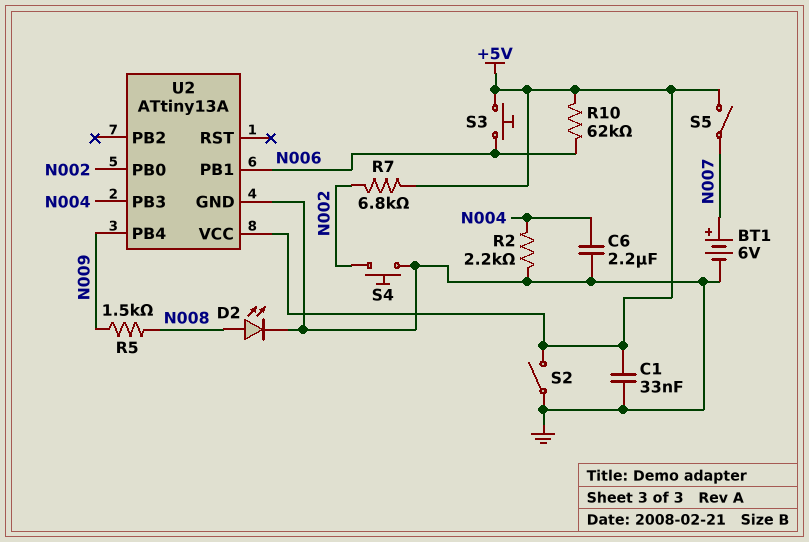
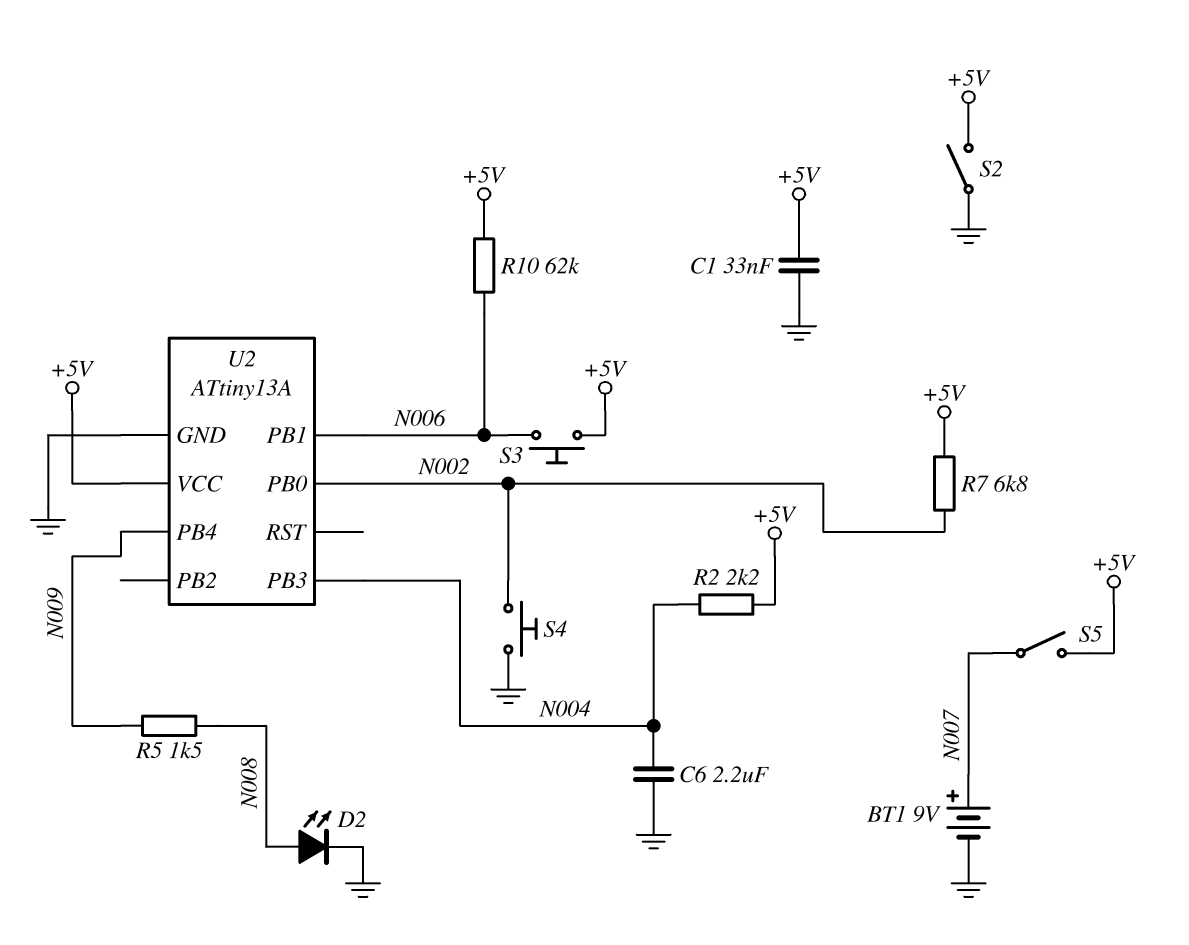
BT1: 6V (plus N007, minus GND) -> 9V (plus N007, minus GND)
R2: 2.2k (GND, N004) -> 2.2k (+5V, N004)

